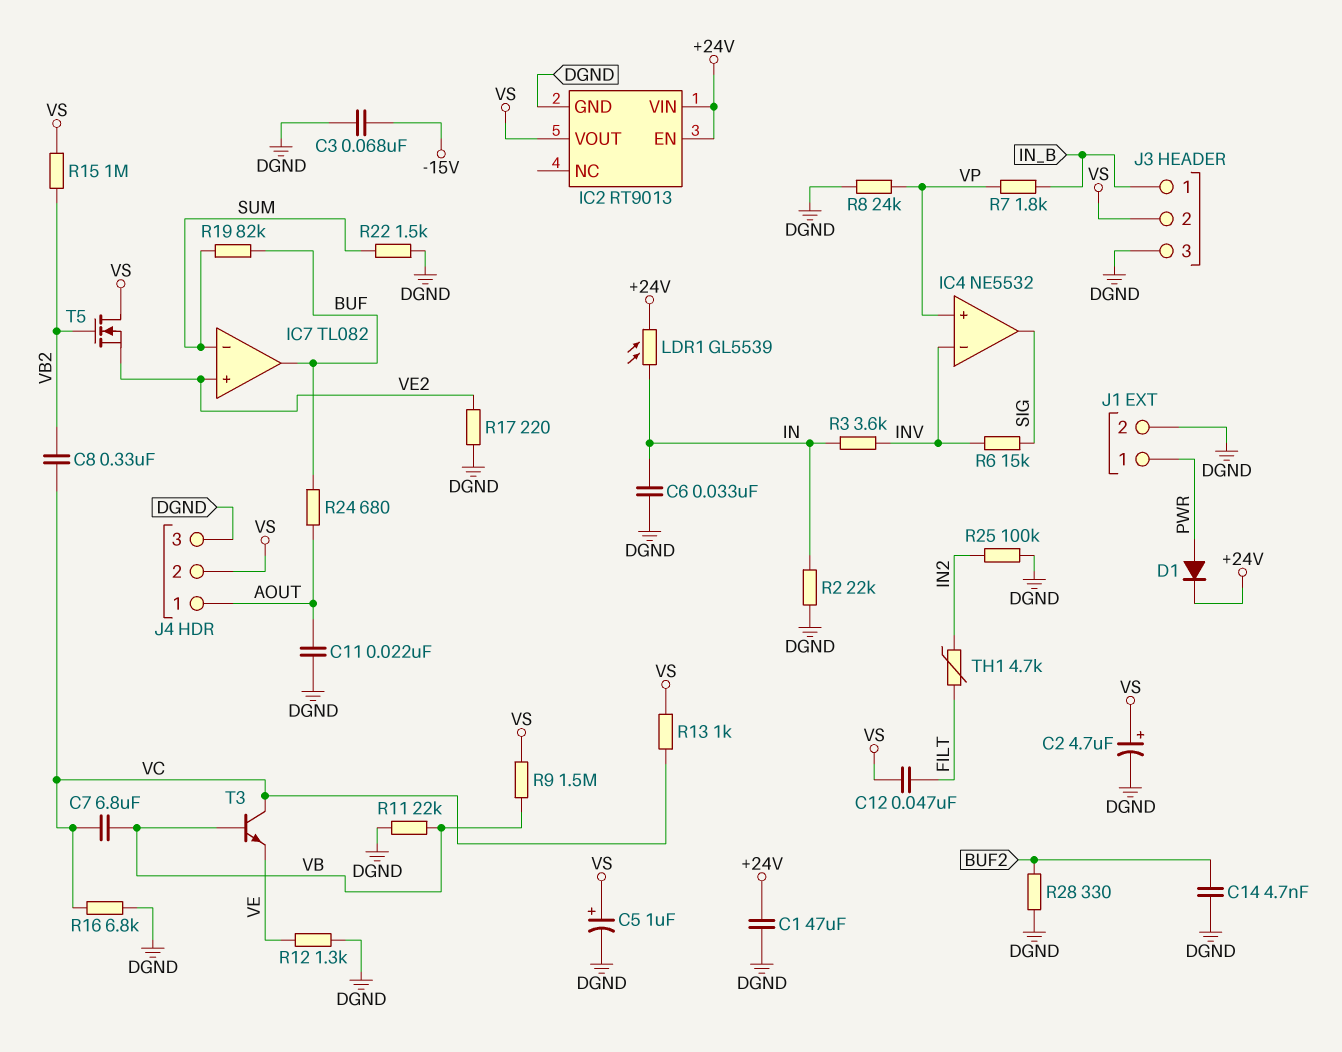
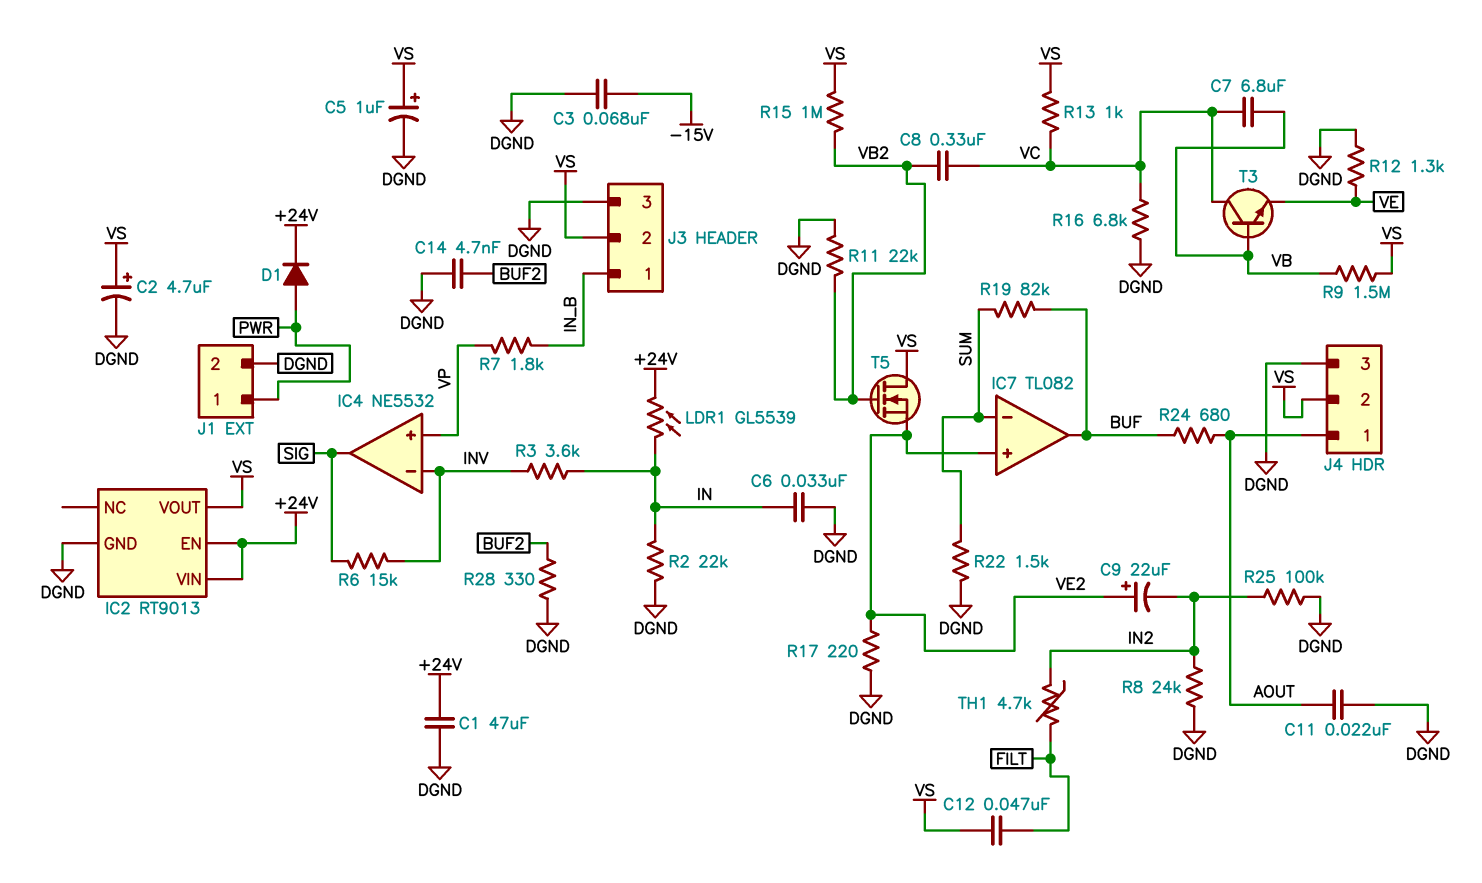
C9: none -> 22uF (plus VE2, minus IN2)
R8: 24k (DGND, VP) -> 24k (DGND, IN2)
R11: 22k (DGND, VB) -> 22k (DGND, VB2)

